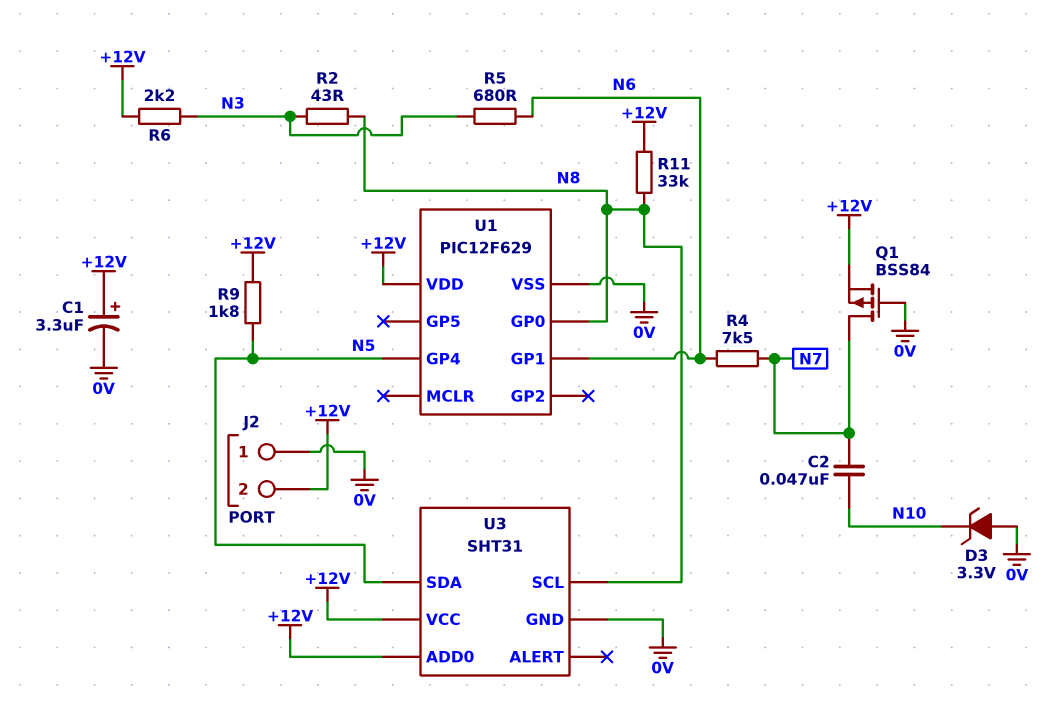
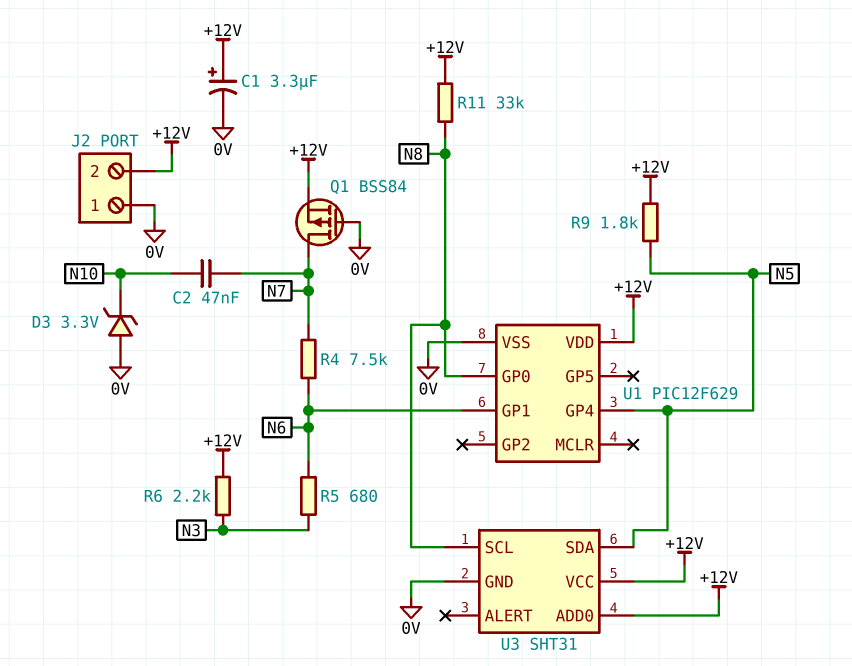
R2: 43 (N3, N8) -> none

